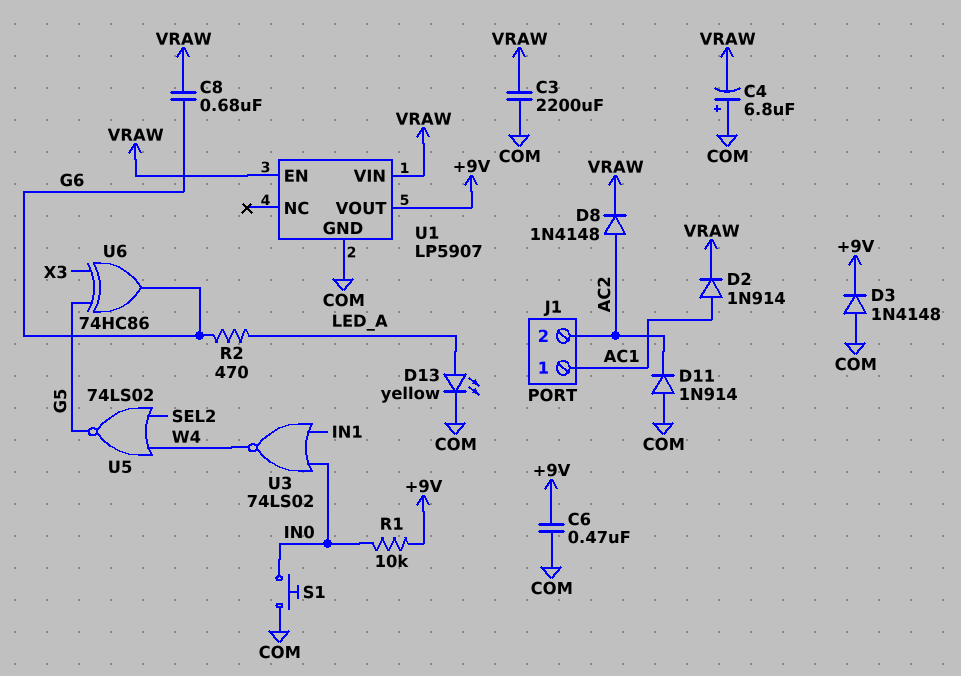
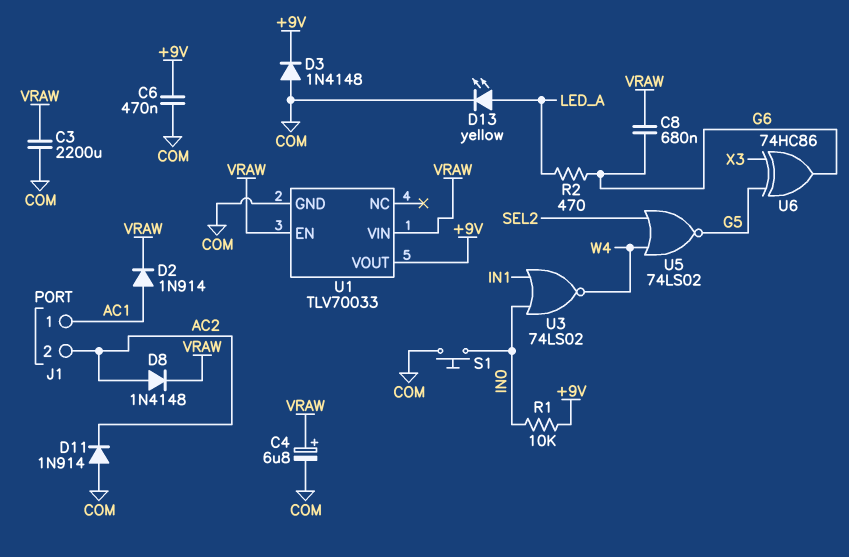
C4: 6.8uF (plus COM, minus VRAW) -> 6.8uF (plus VRAW, minus COM)
U1: LP5907 -> TLV70033

